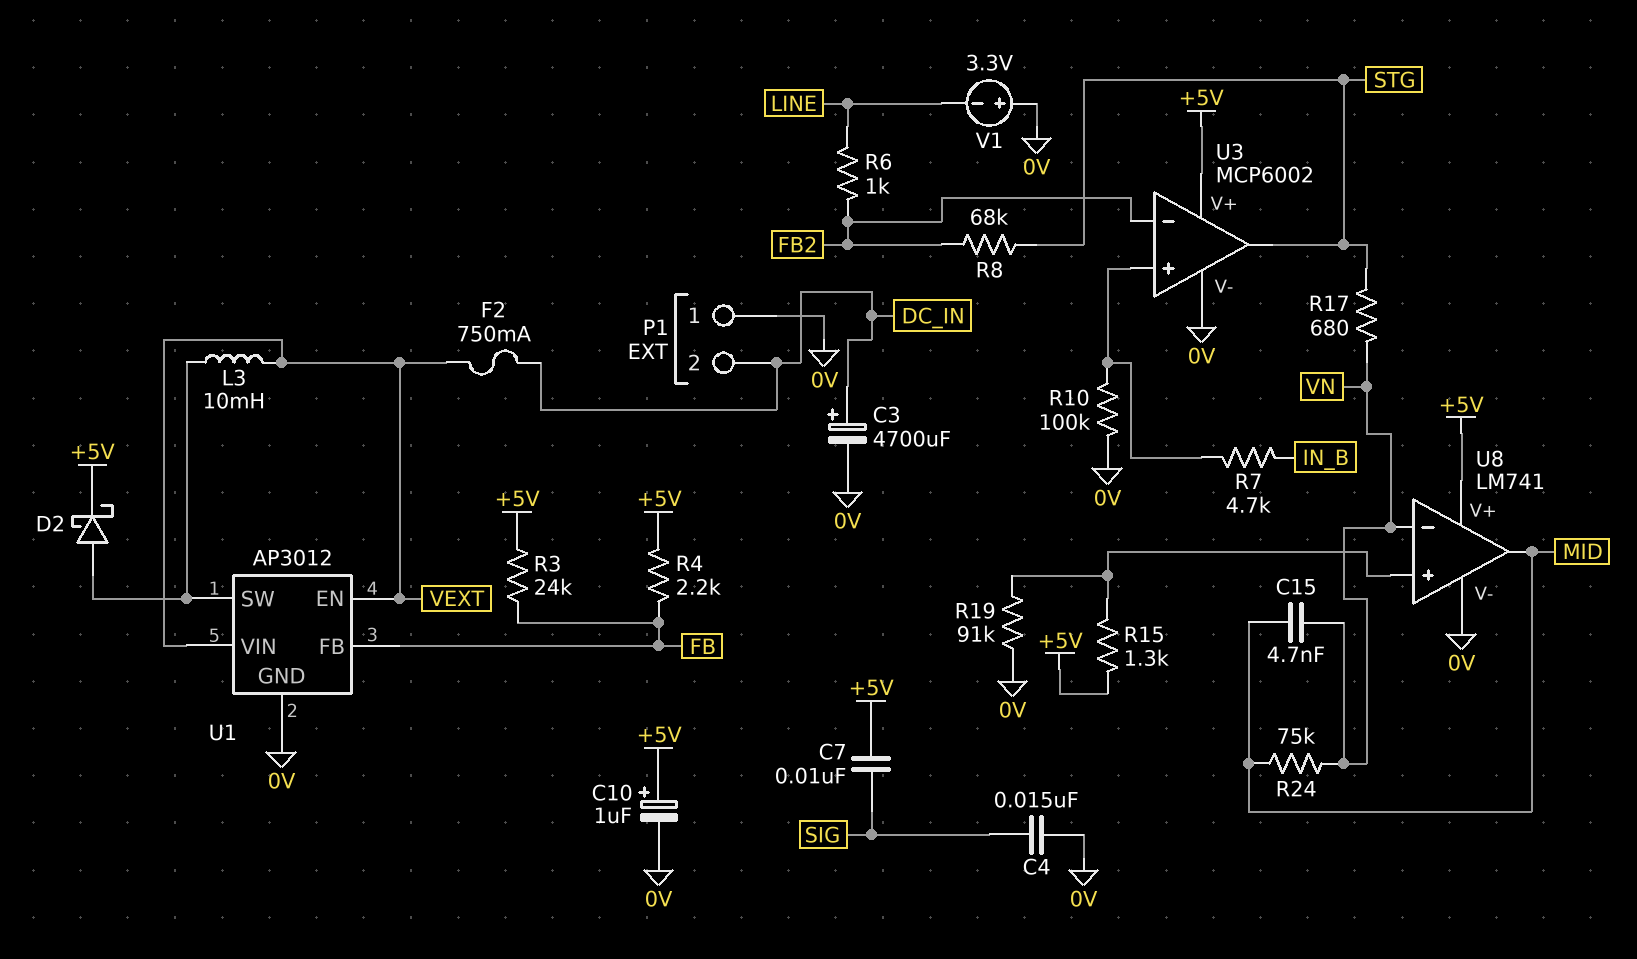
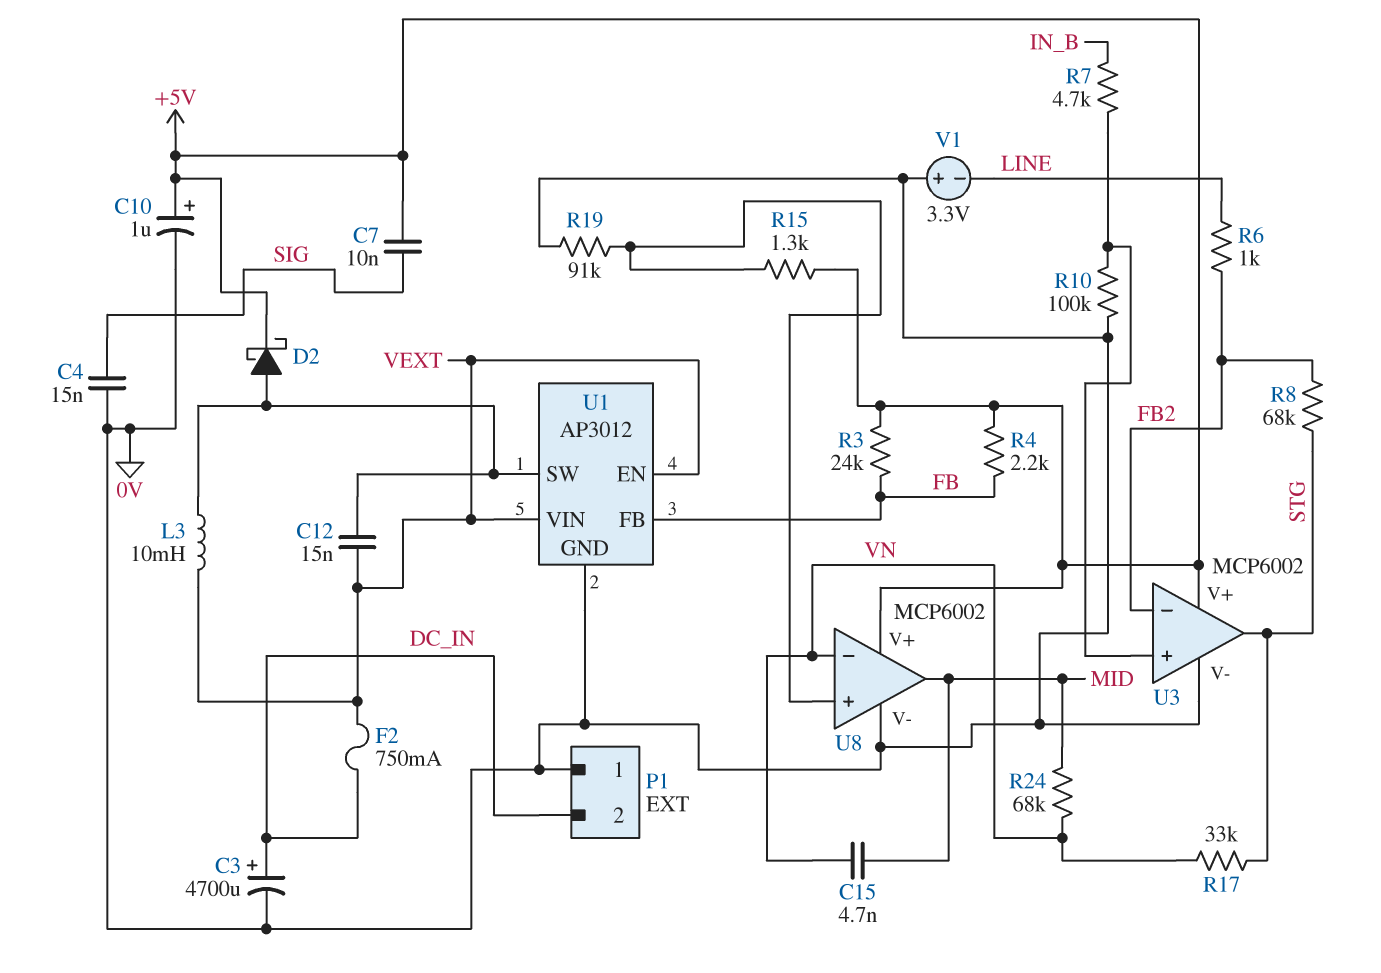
C12: none -> 15nF (U1/SW, VEXT)
R17: 680 (STG, VN) -> 33k (STG, VN)
R24: 75k (MID, VN) -> 68k (MID, VN)
U8: LM741 -> MCP6002

